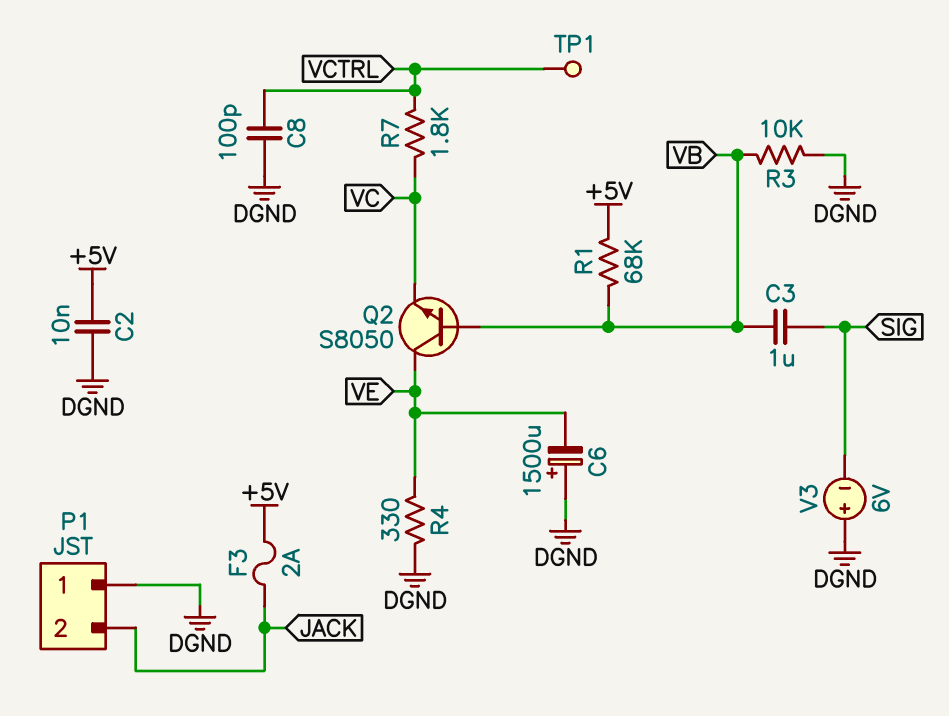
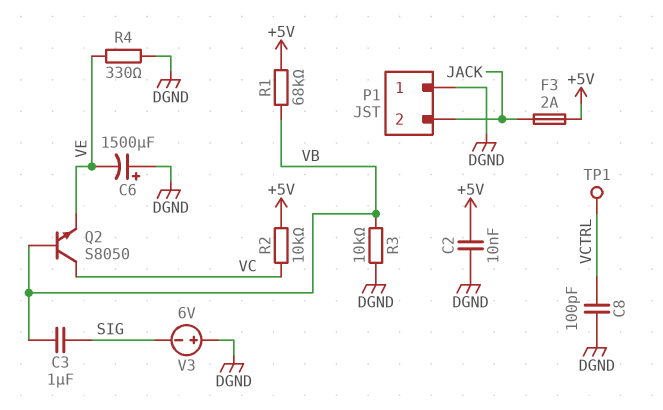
Q2: NPN S8050 (B VB, C VE, E VC) -> NPN S8050 (B VB, C VC, E VE)
R2: none -> 10k (+5V, VC)
R7: 1.8k (VC, VCTRL) -> none

